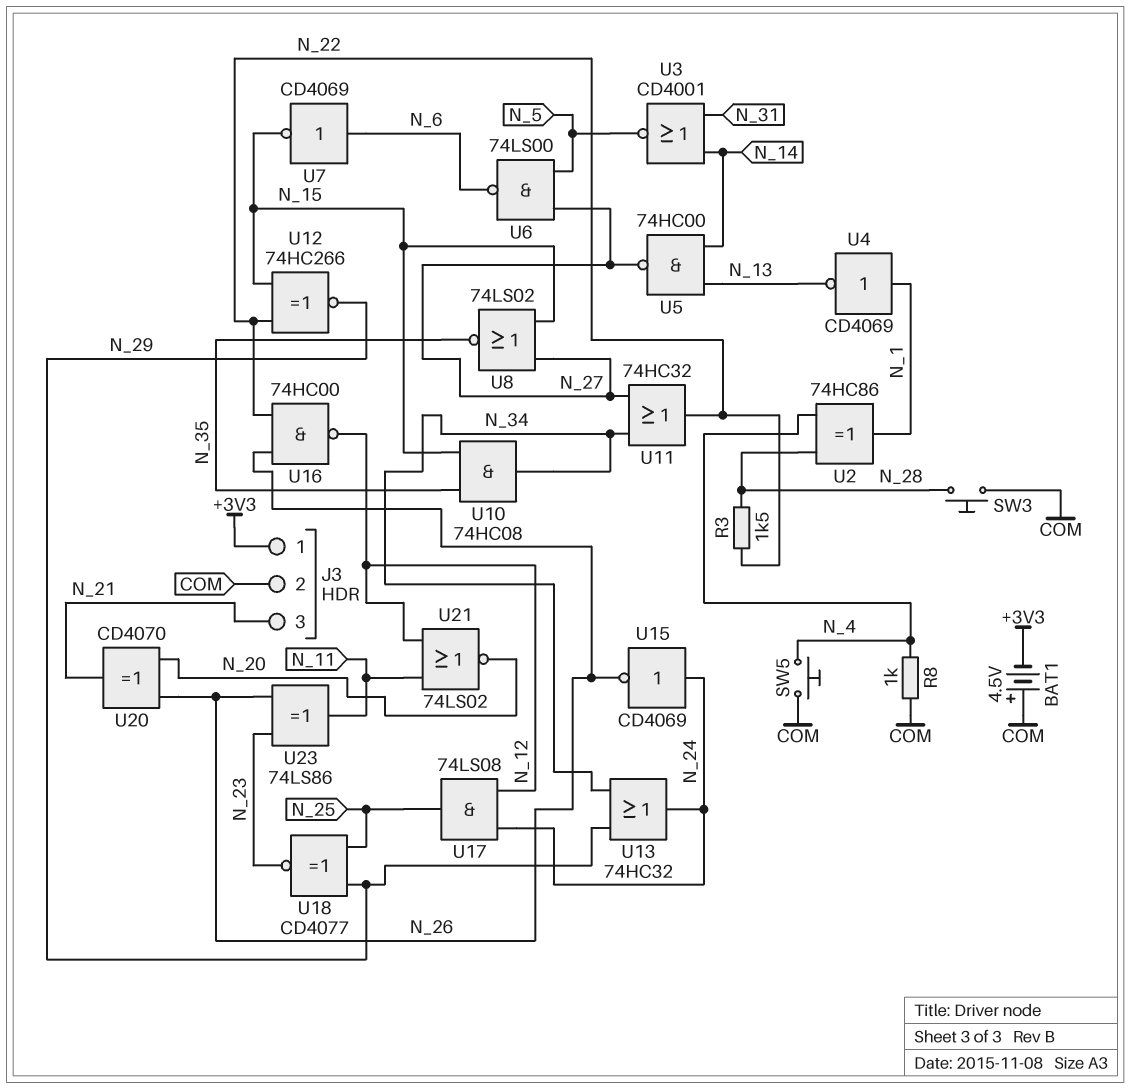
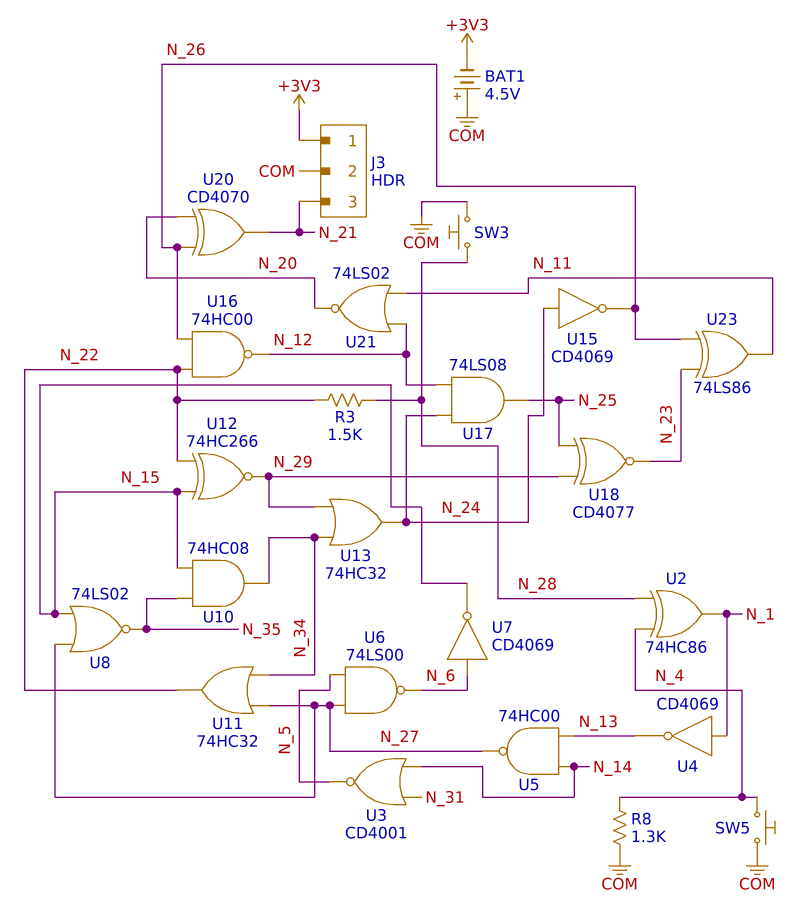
R8: 1k (COM, N_4) -> 1.3k (COM, N_4)

